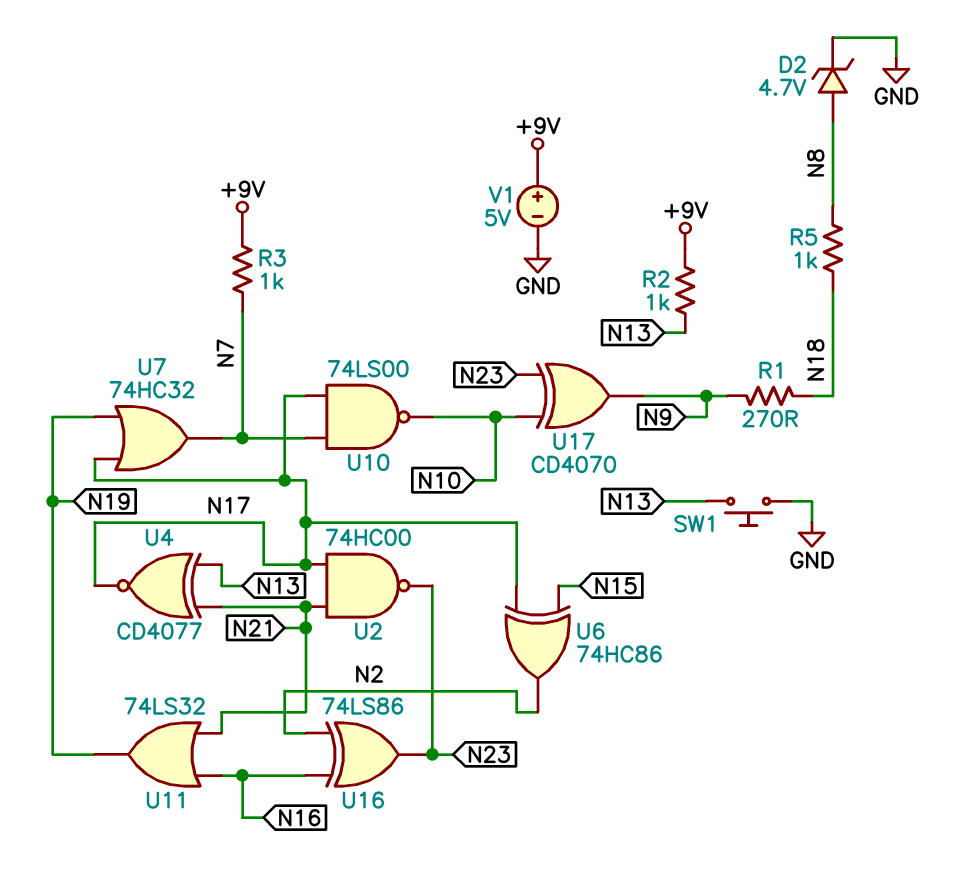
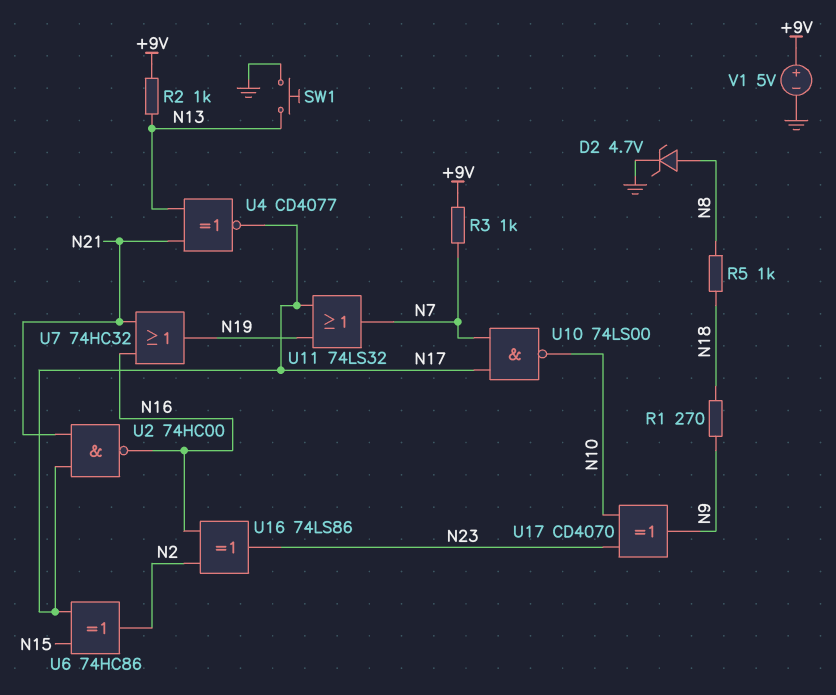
U2: NAND 74HC00 (in N17, in N21, out N23) -> NAND 74HC00 (in N17, in N21, out N16)
U7: OR 74HC32 (in N17, in N19, out N7) -> OR 74HC32 (in N16, in N21, out N19)
U11: OR 74LS32 (in N16, in N21, out N19) -> OR 74LS32 (in N17, in N19, out N7)

